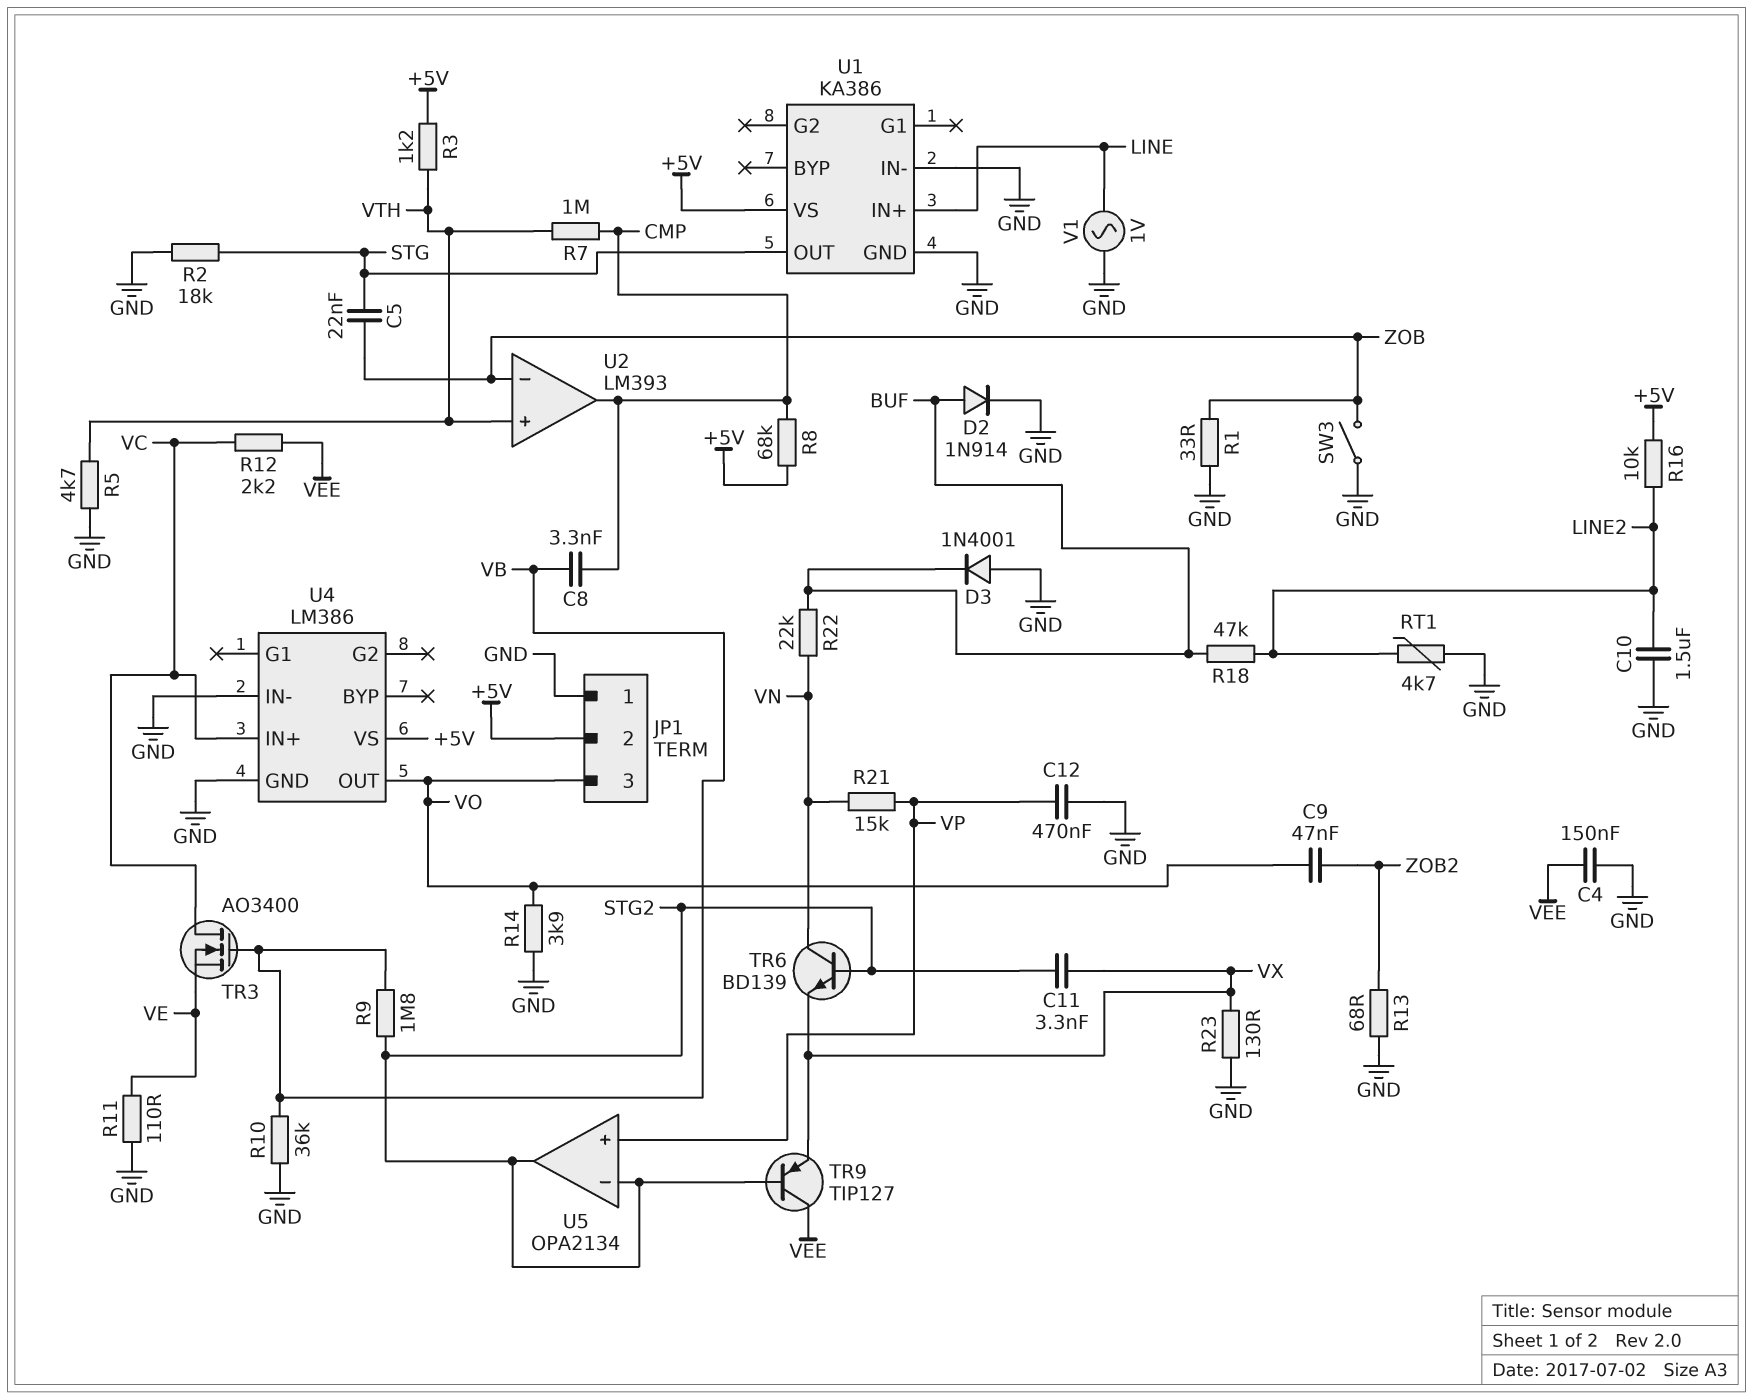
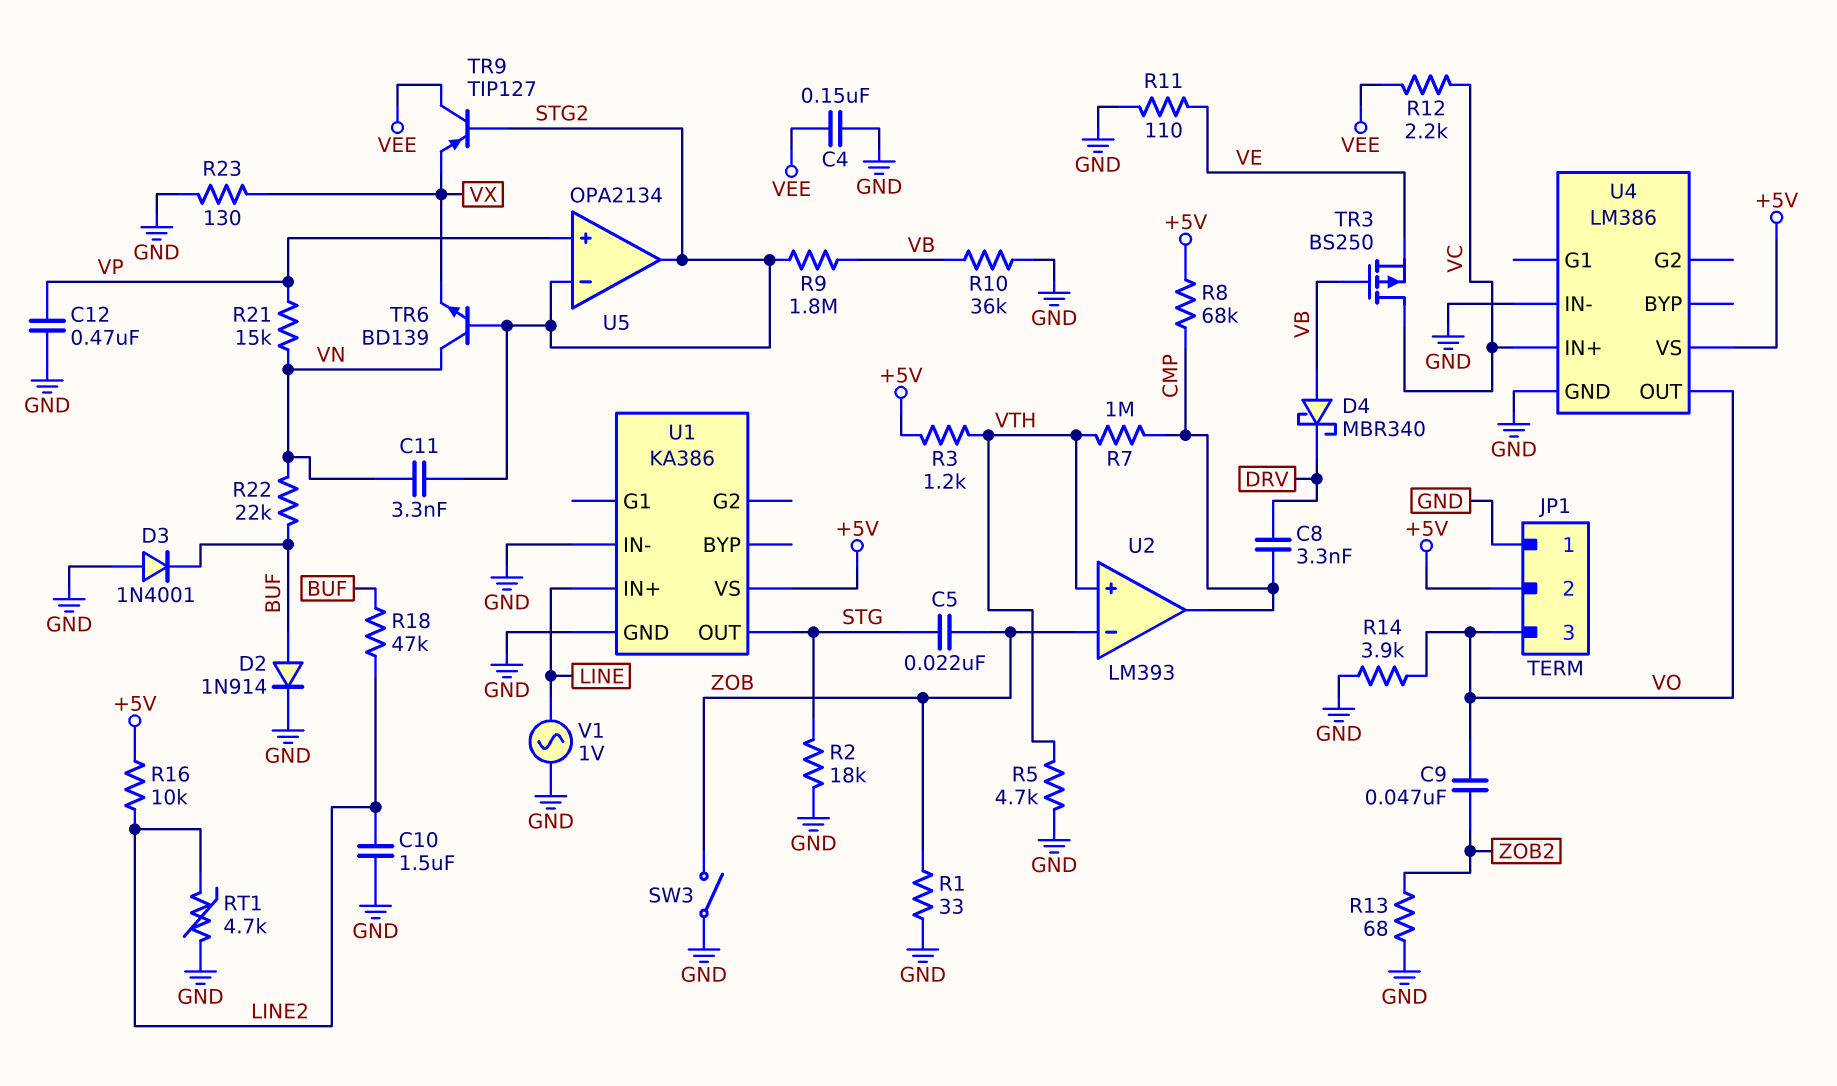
C8: 3.3nF (CMP, VB) -> 3.3nF (CMP, DRV)
C11: 3.3nF (STG2, VX) -> 3.3nF (STG2, VN)
D4: none -> schottky MBR340 (A VB, K DRV)
TR3: NMOS AO3400 (G VB, D VC, S VE) -> PMOS BS250 (G VB, D VC, S VE)

